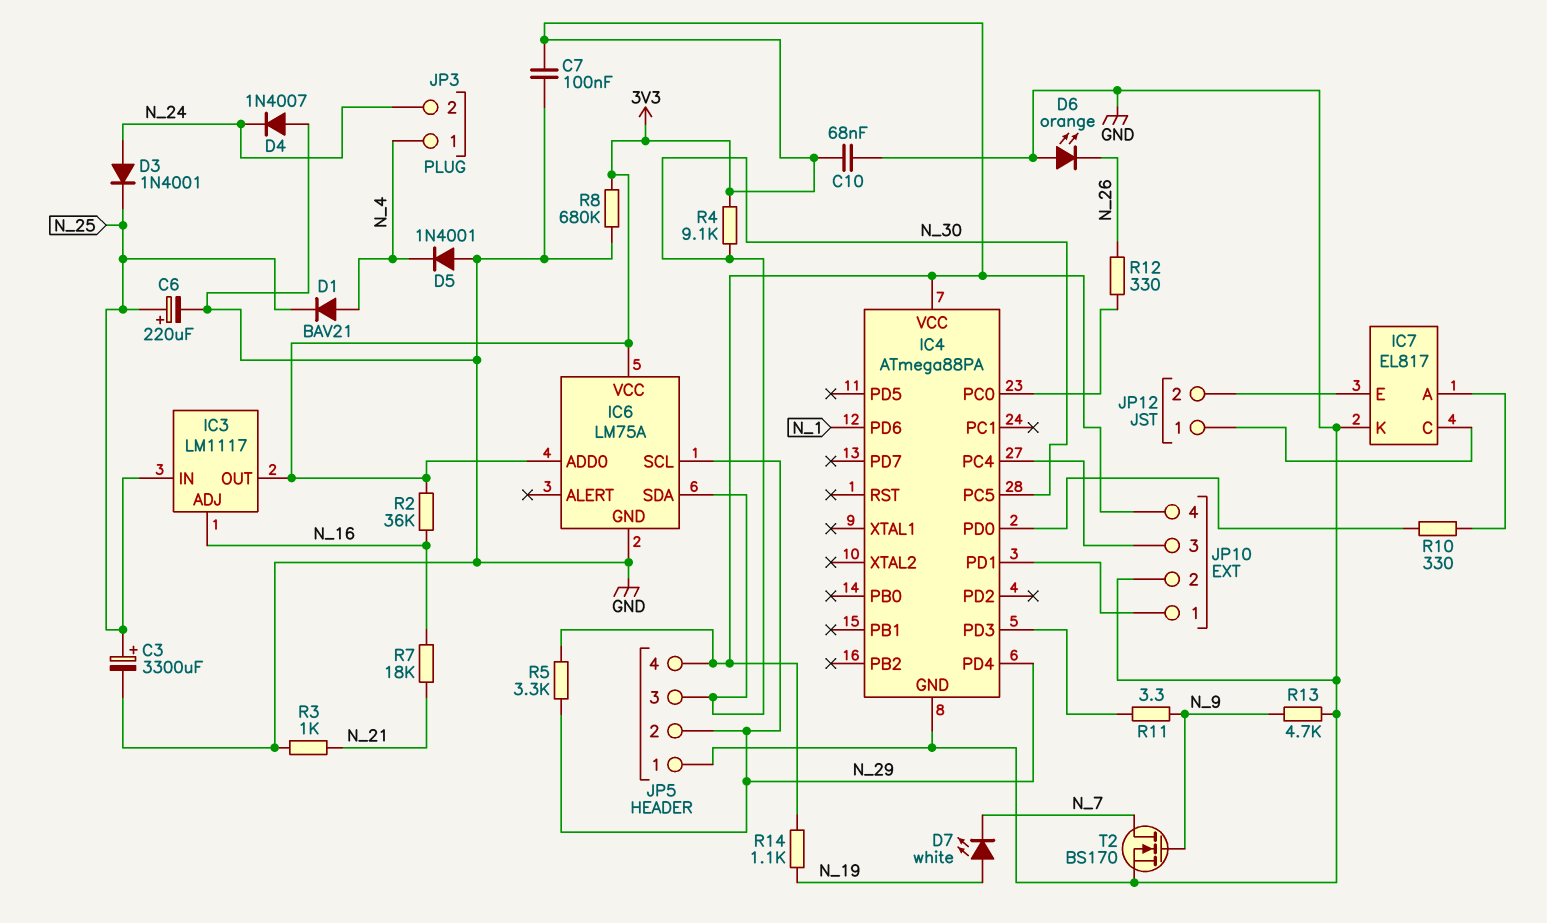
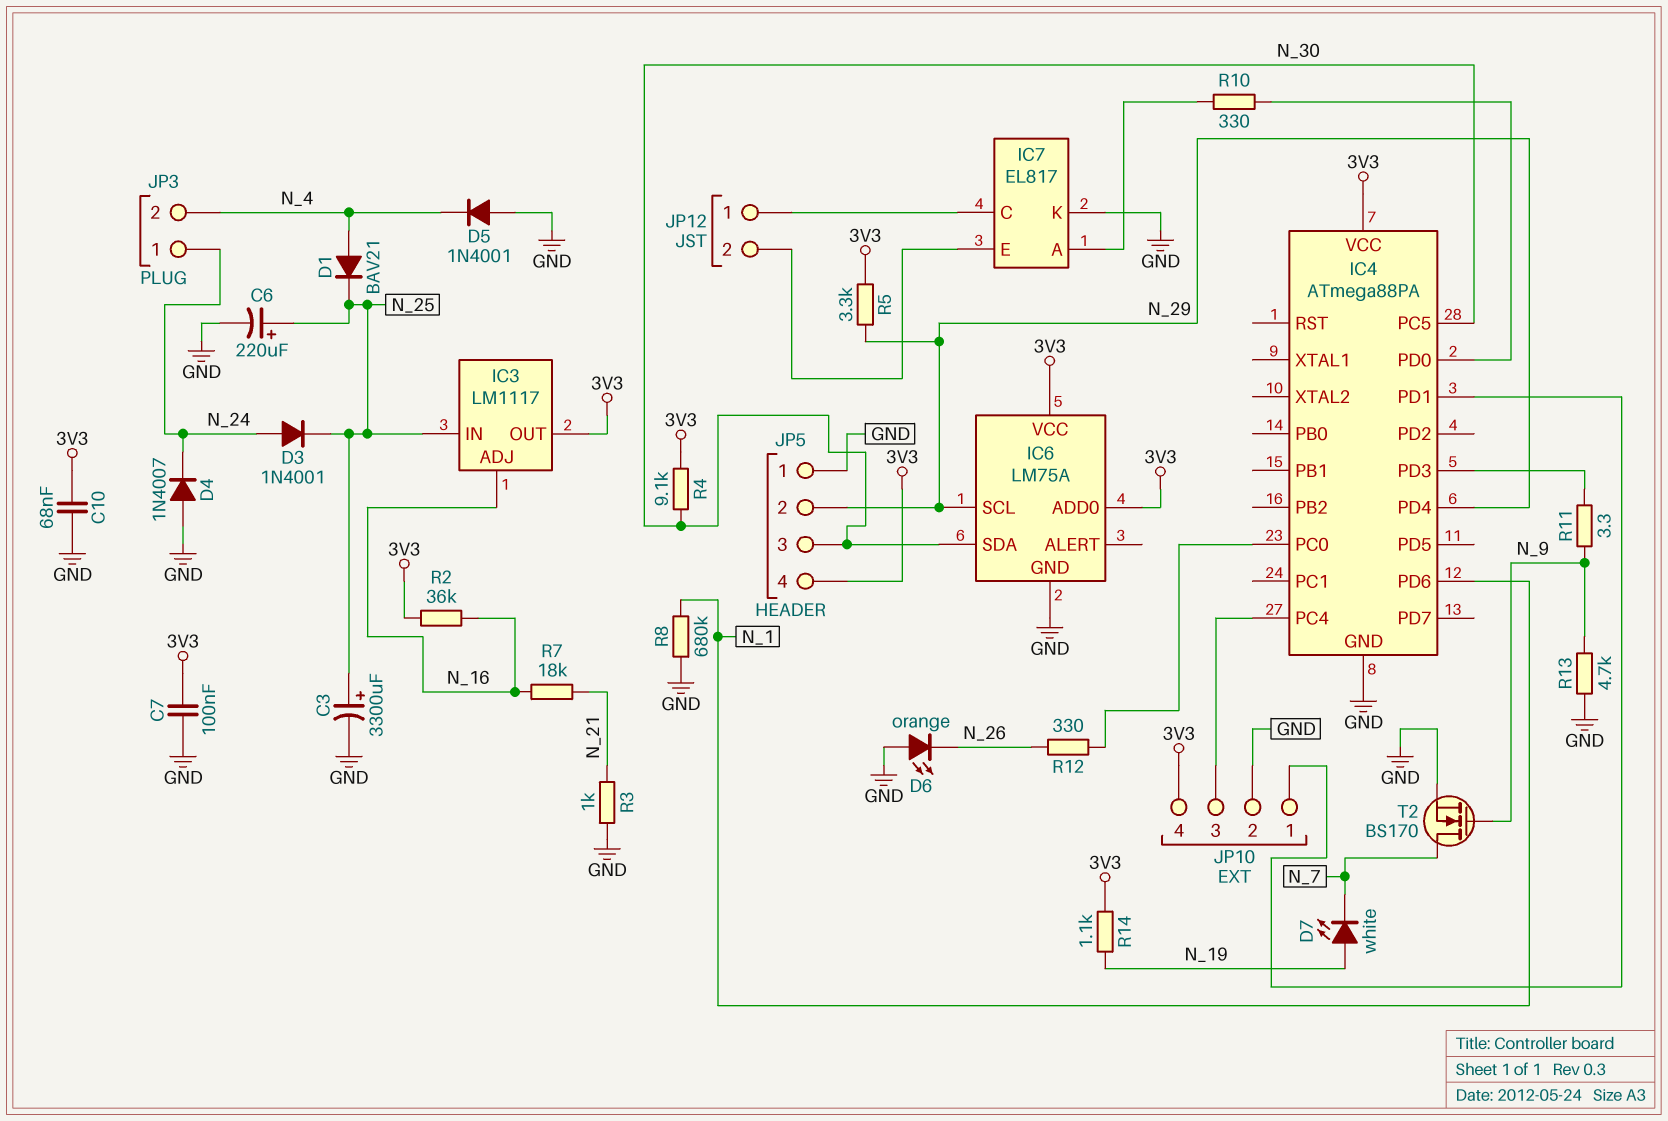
JP3 pin 1: N_4 -> N_24
JP3 pin 2: N_24 -> N_4
R8: 680k (3V3, GND) -> 680k (GND, N_1)

